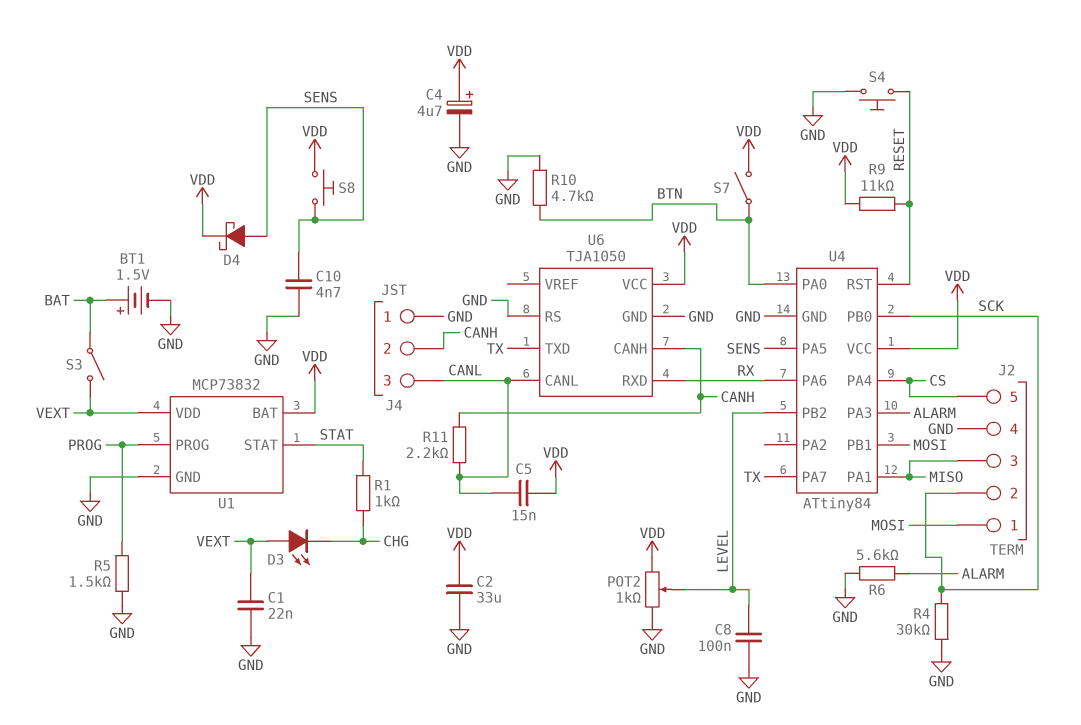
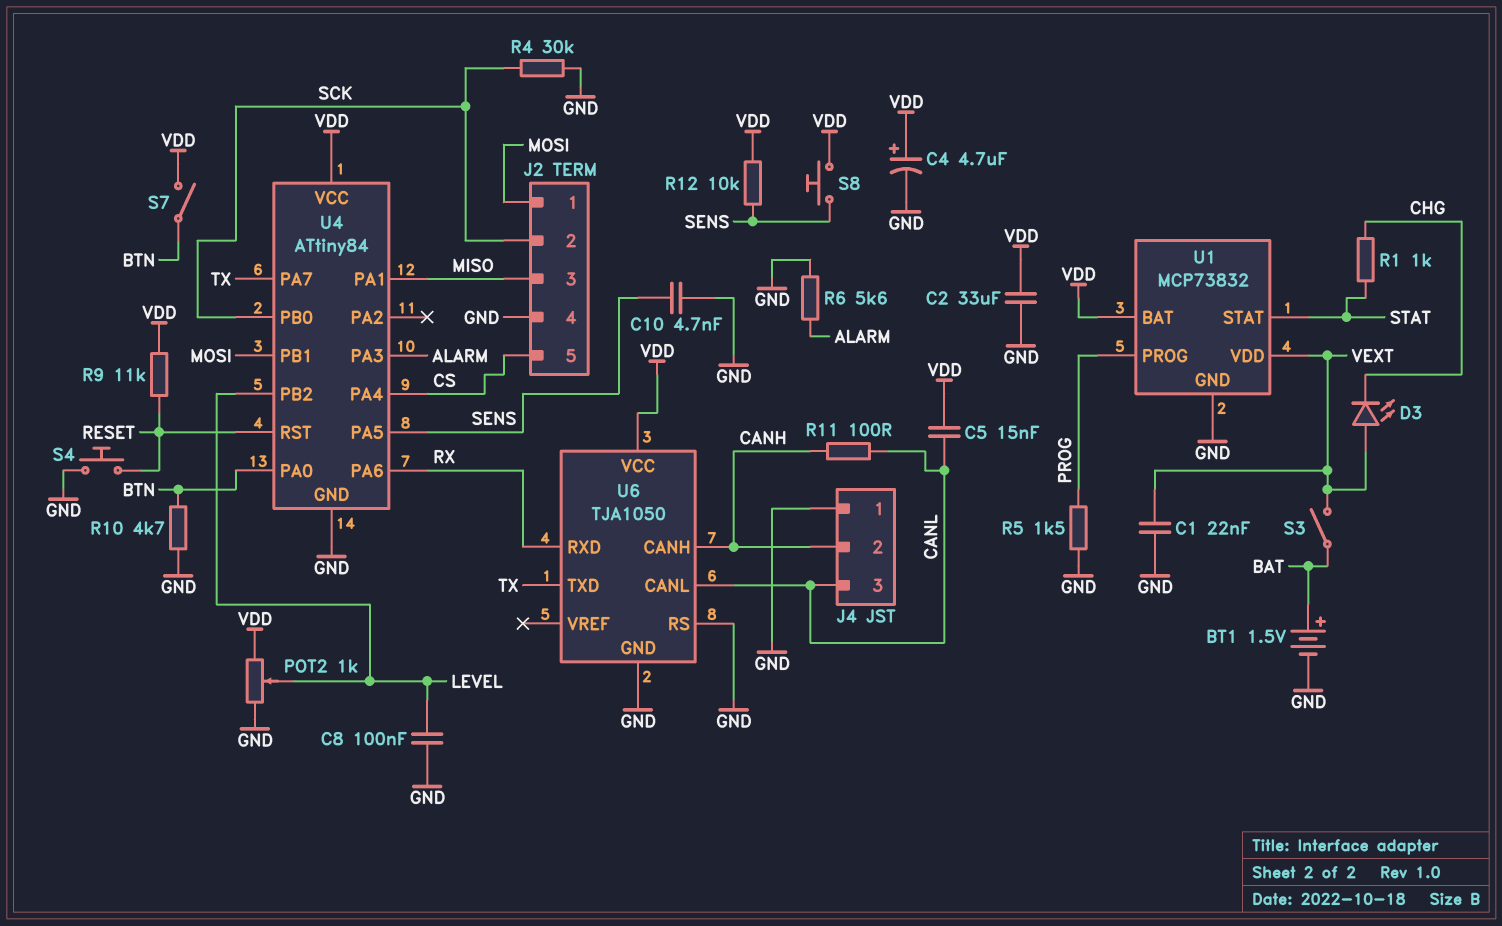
D4: schottky (A SENS, K VDD) -> none
R11: 2.2k (CANH, CANL) -> 100 (CANH, CANL)
R12: none -> 10k (SENS, VDD)

